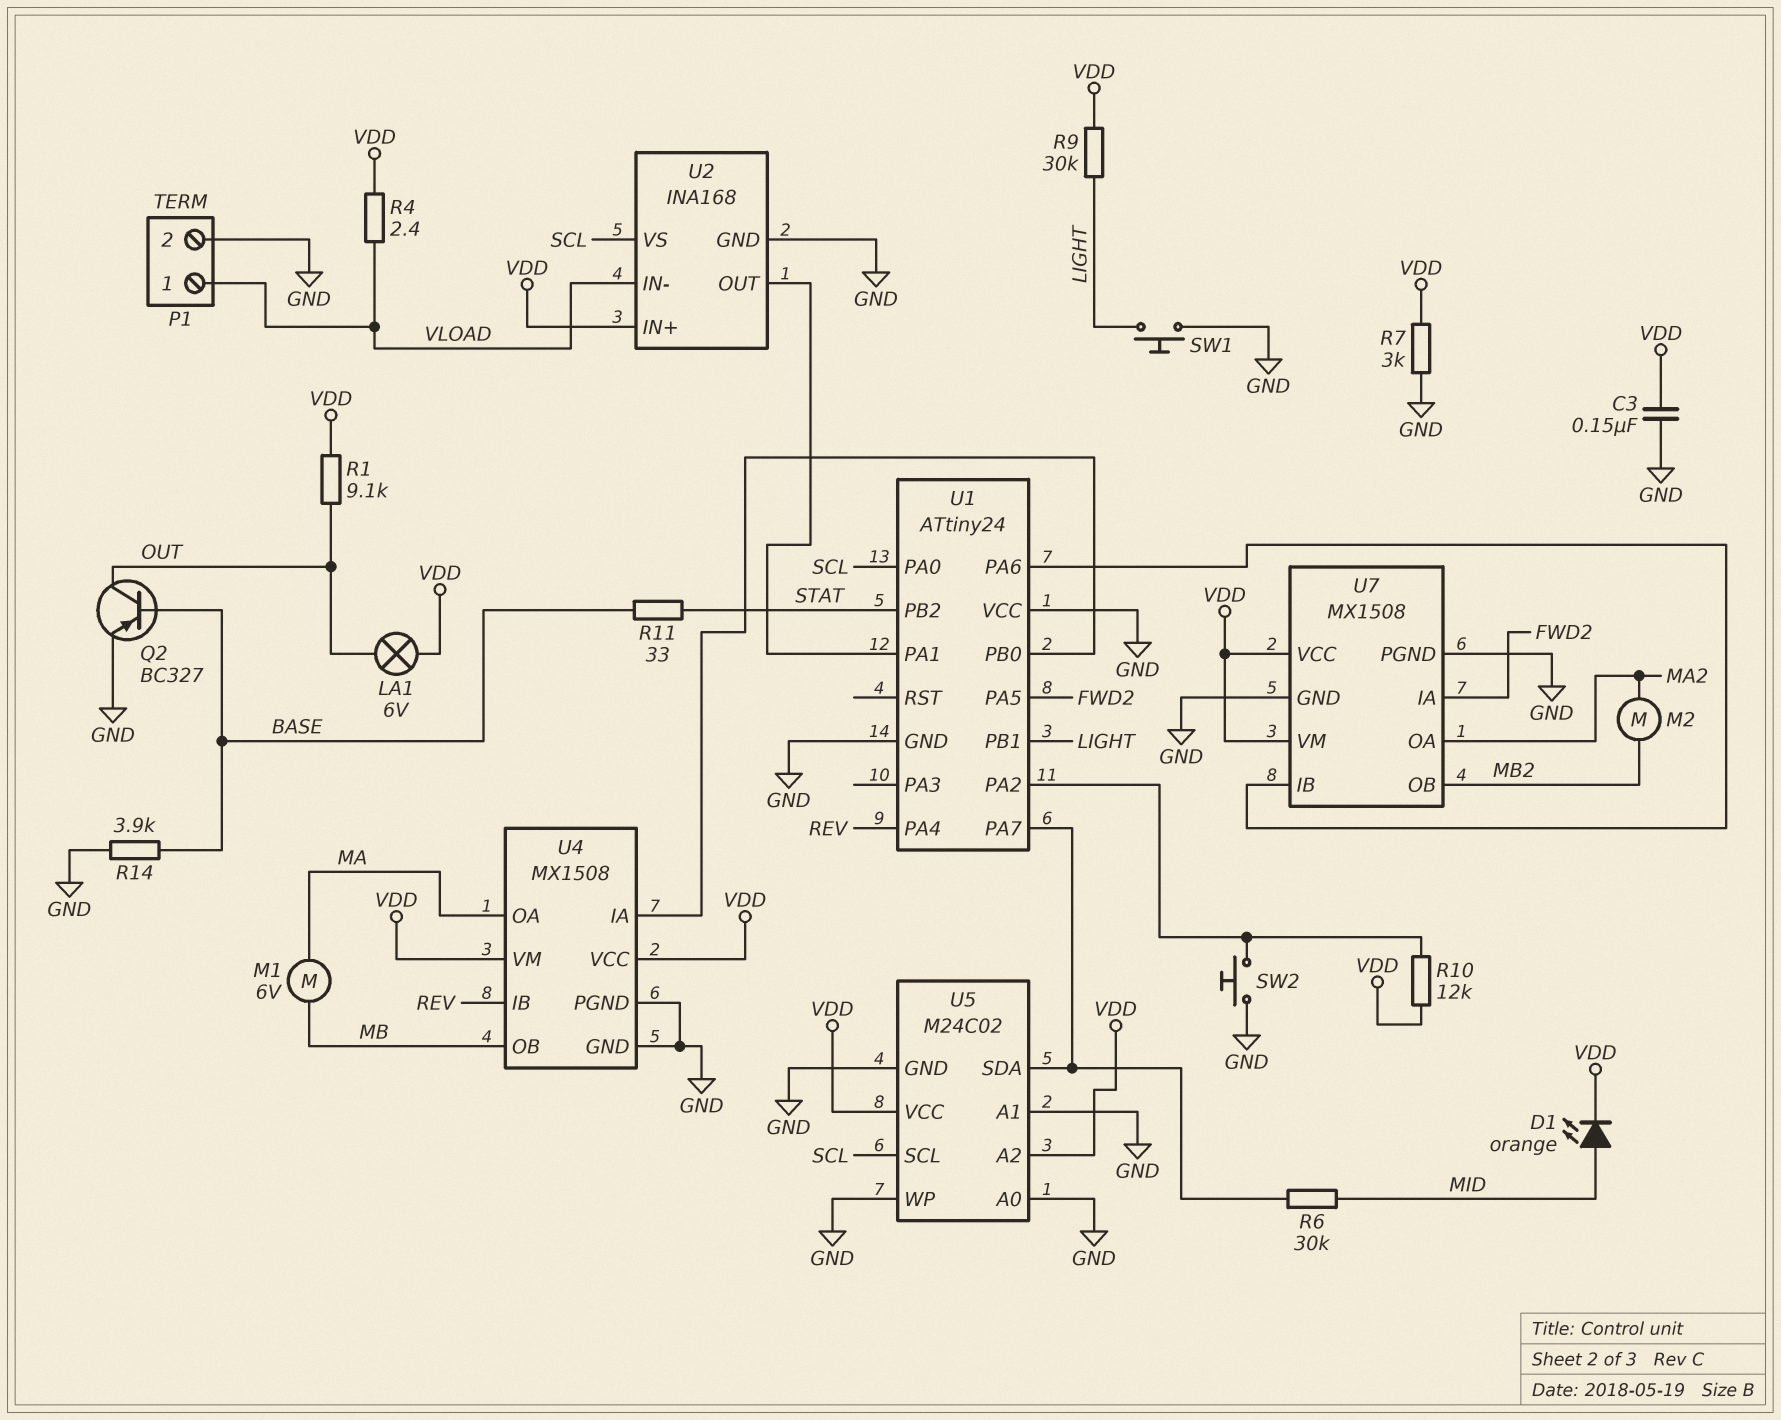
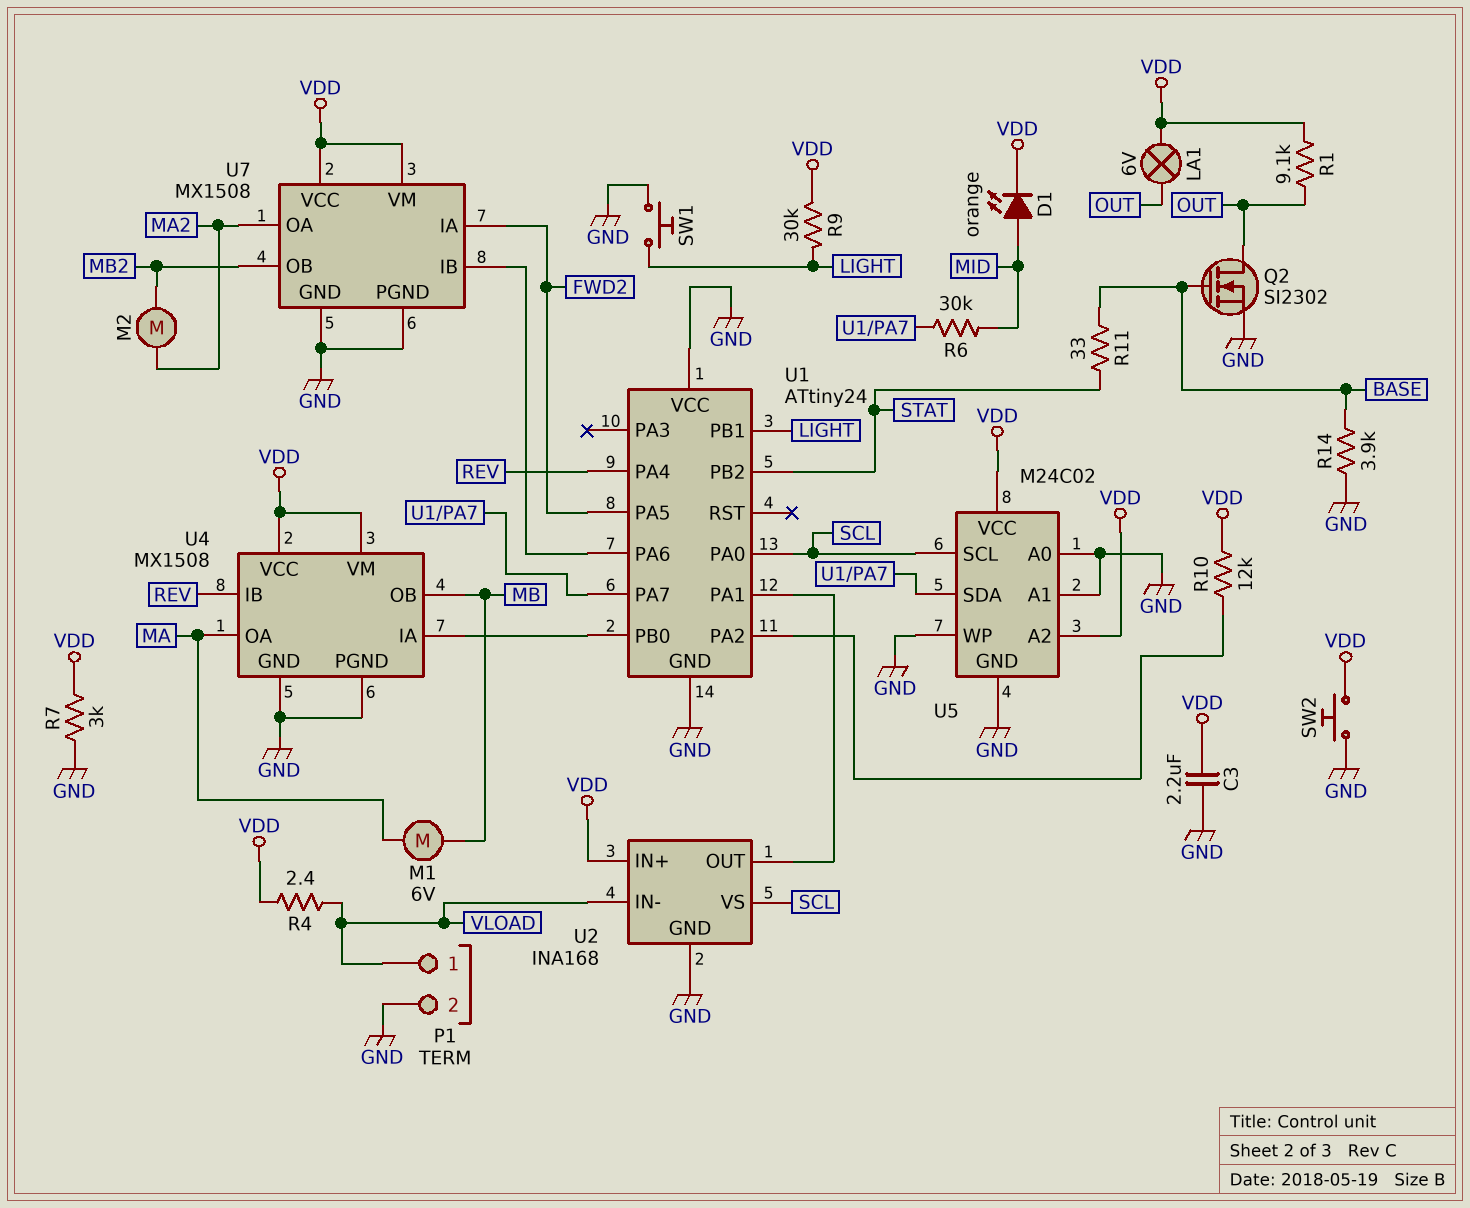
C3: 150nF (GND, VDD) -> 2.2uF (GND, VDD)
Q2: PNP BC327 (B BASE, C OUT, E GND) -> NMOS SI2302 (G BASE, D OUT, S GND)
SW2: button (GND, U1/PA2) -> button (GND, VDD)

